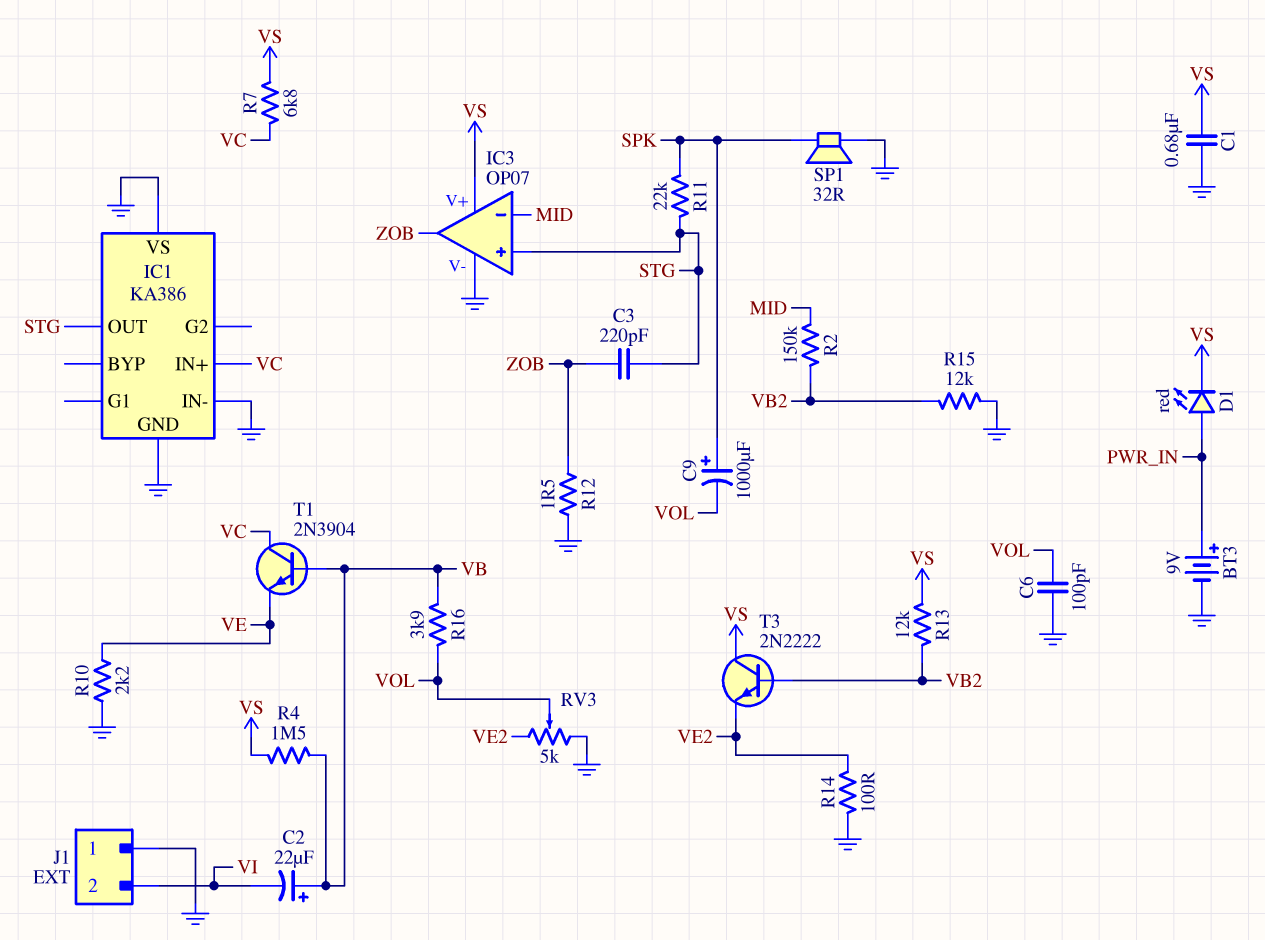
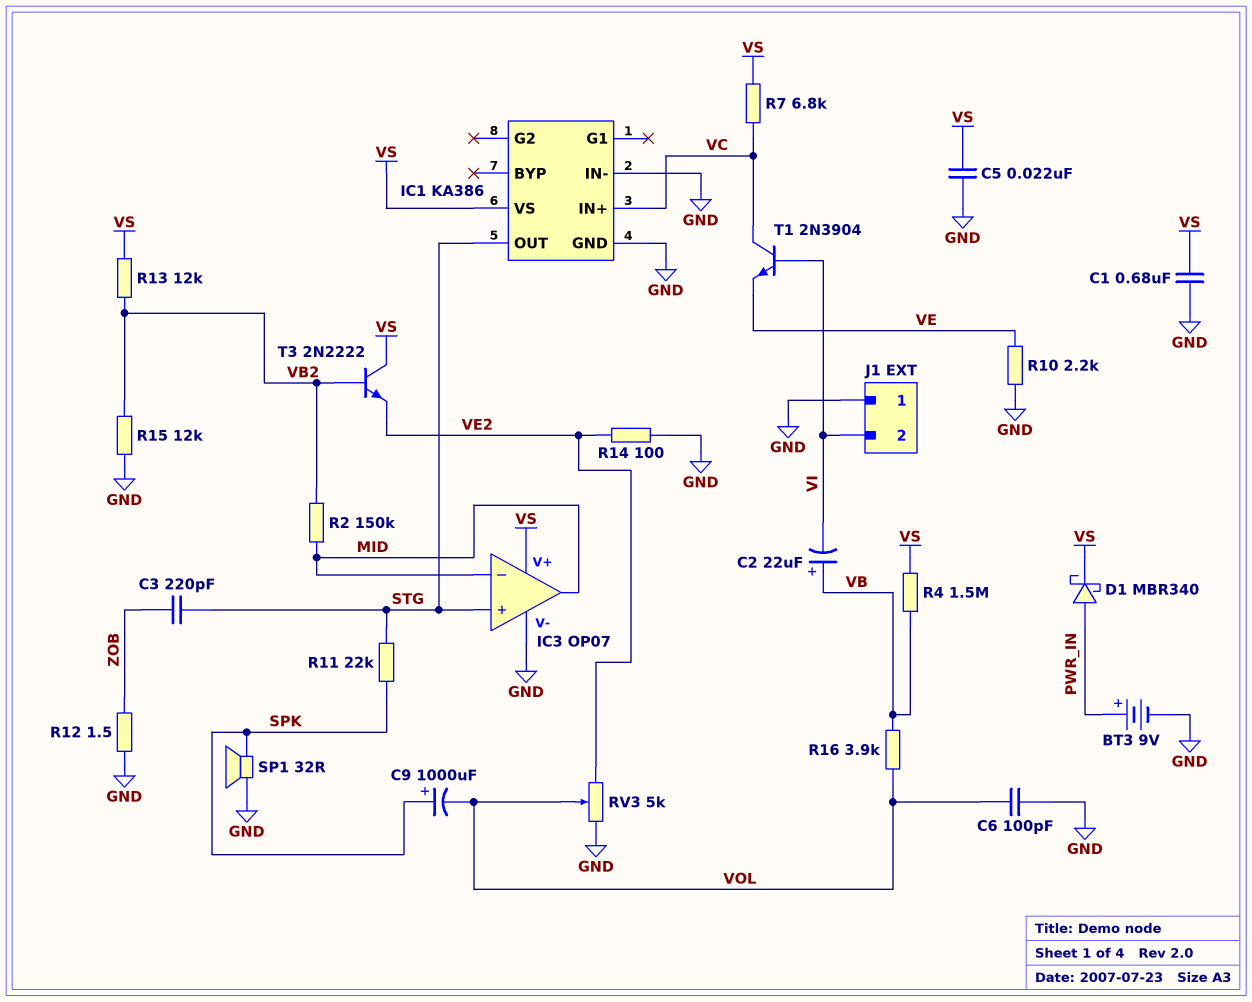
C5: none -> 22nF (GND, VS)
D1: LED red (A PWR_IN, K VS) -> schottky MBR340 (A PWR_IN, K VS)
IC1 pin VS: GND -> VS
IC3 pin out: ZOB -> MID
T1: NPN 2N3904 (B VB, C VC, E VE) -> NPN 2N3904 (B VI, C VC, E VE)

